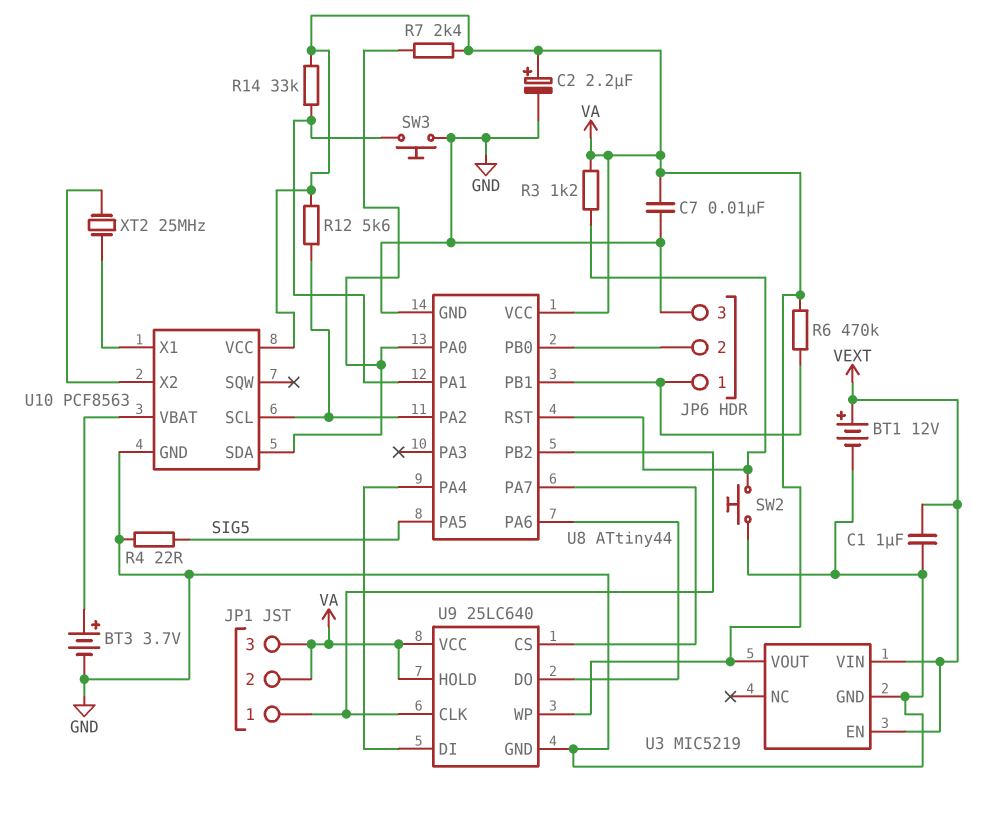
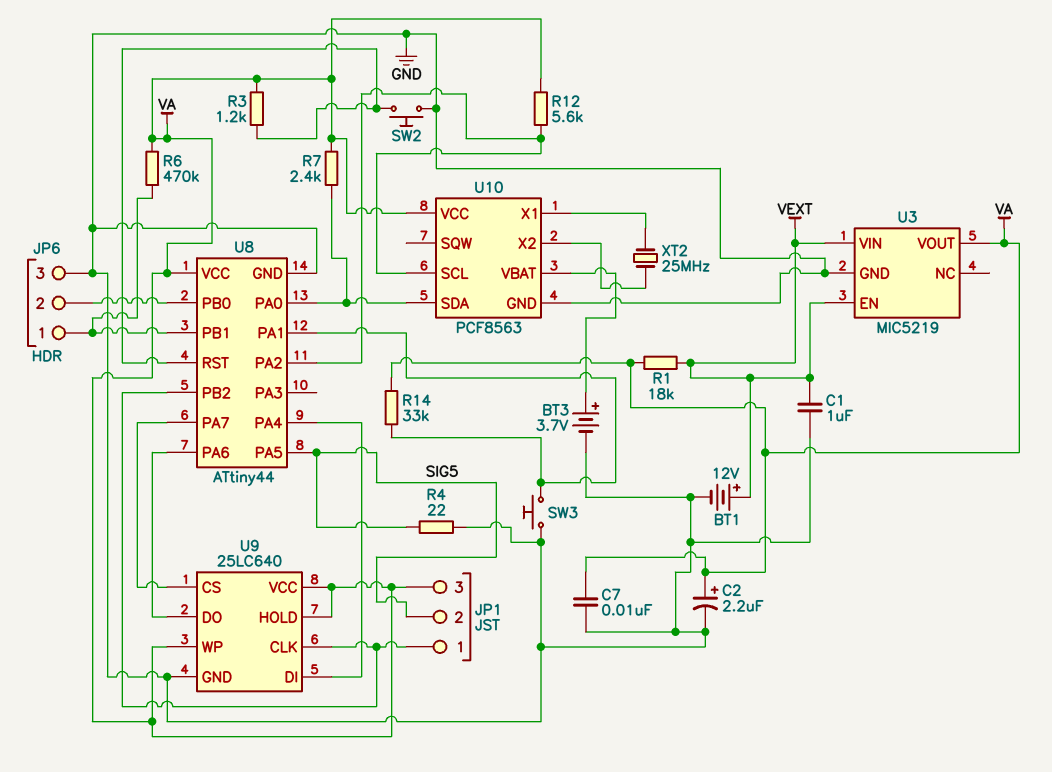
JP1 pin 2: VA -> SIG5
R1: none -> 18k (VA, VEXT)

